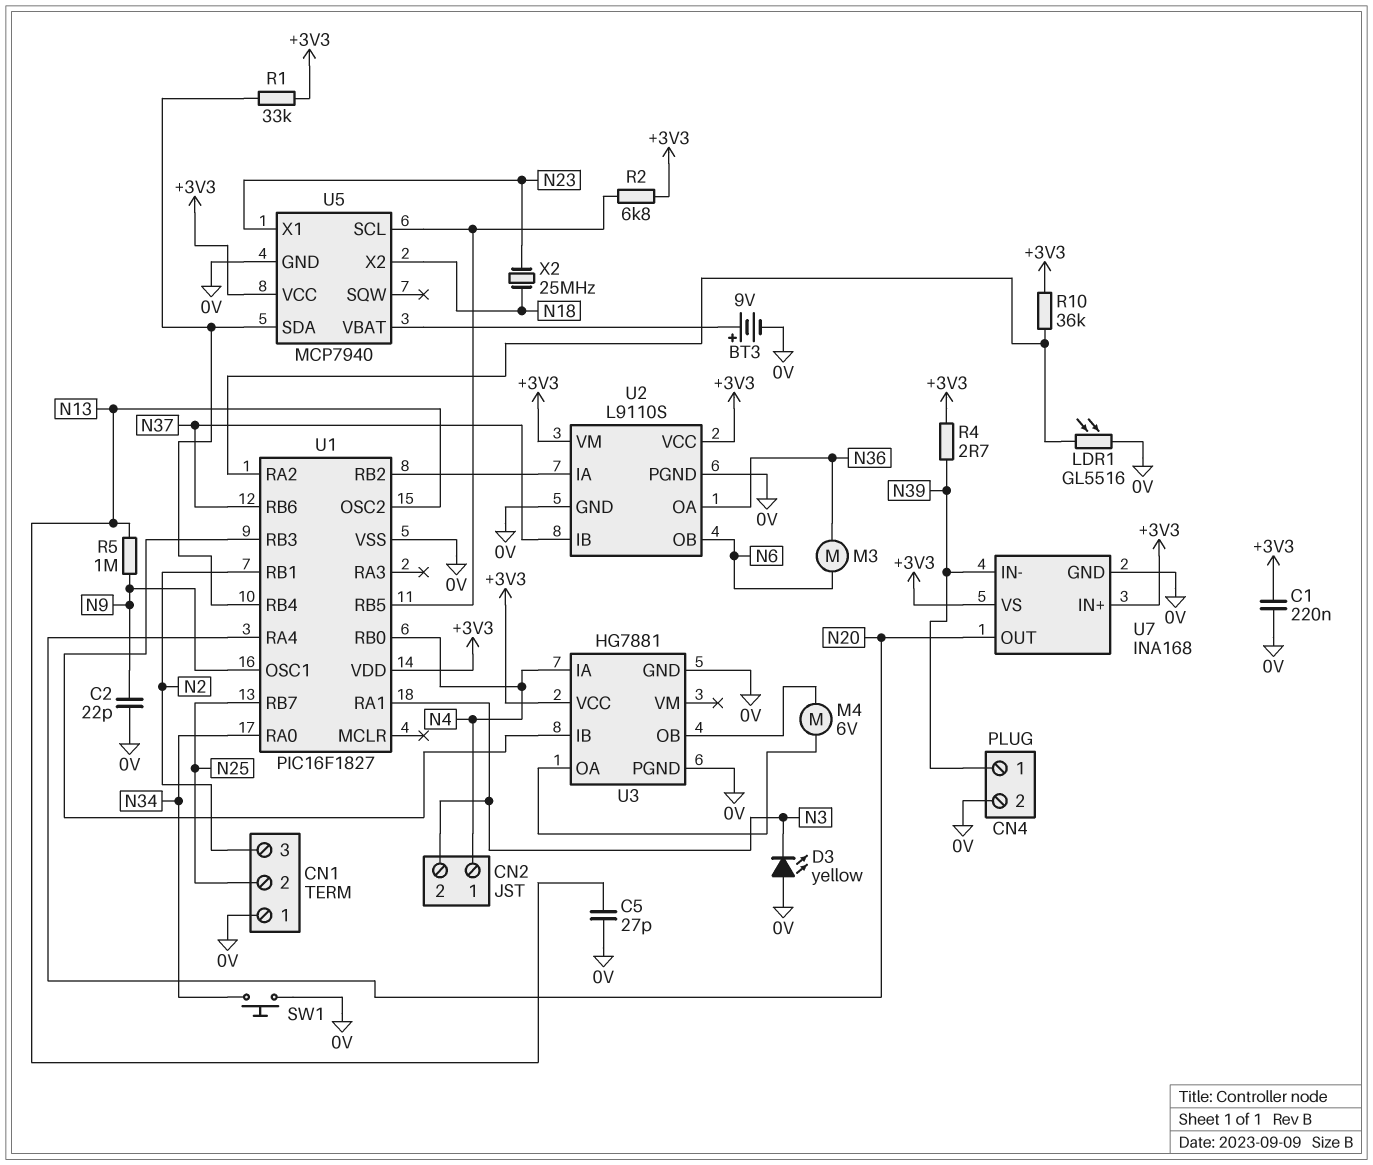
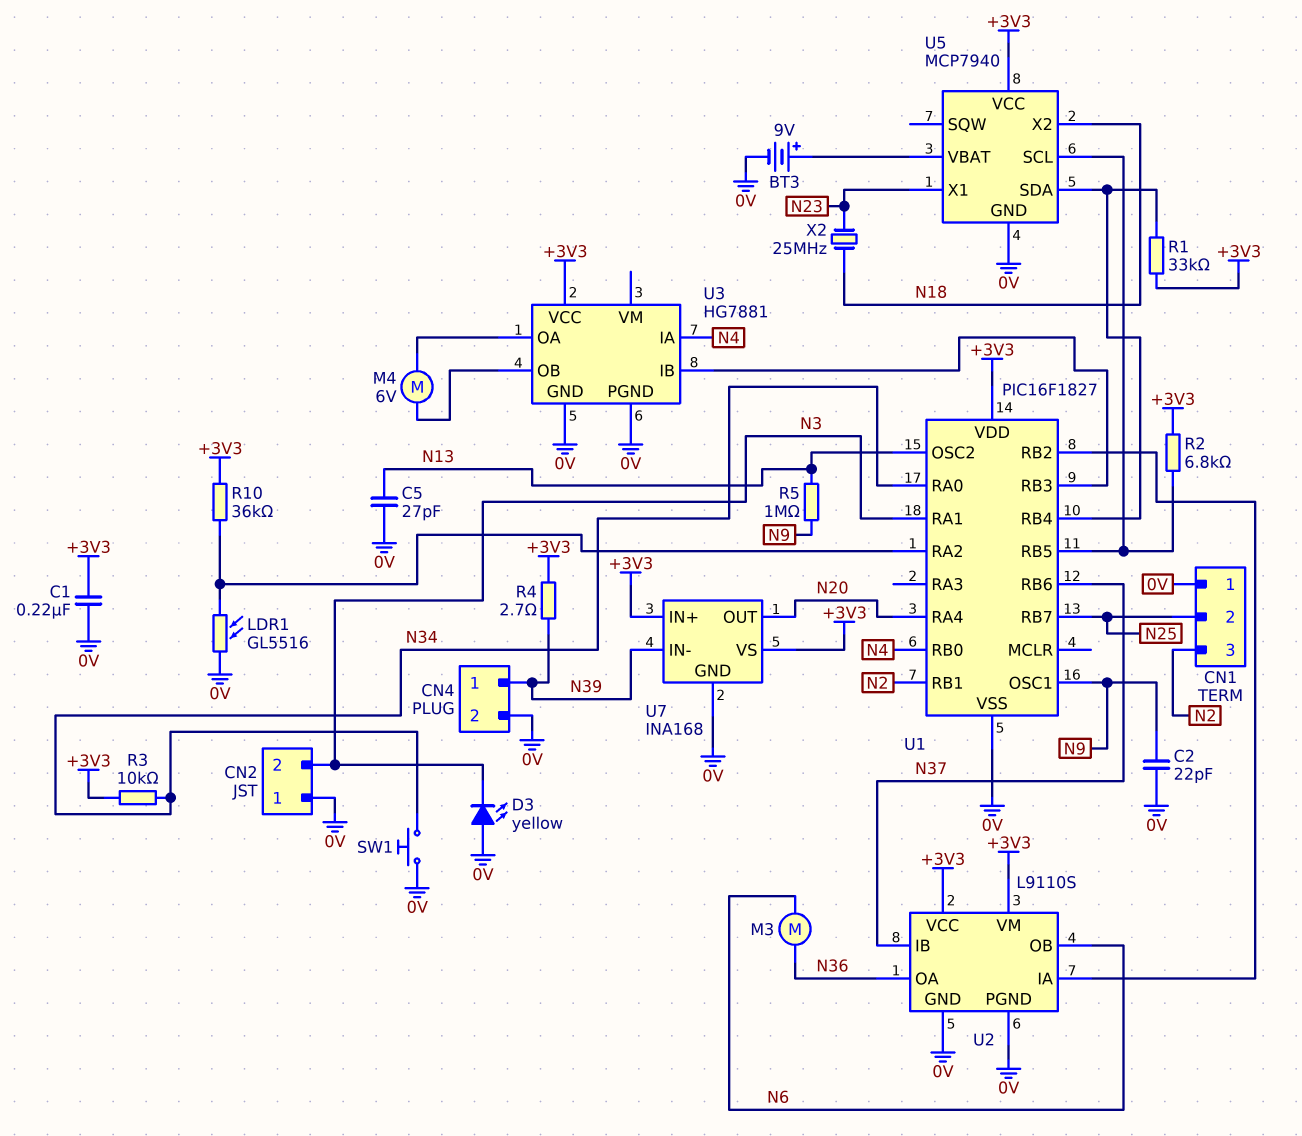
CN2 pin 1: N4 -> 0V
R3: none -> 10k (+3V3, N34)

